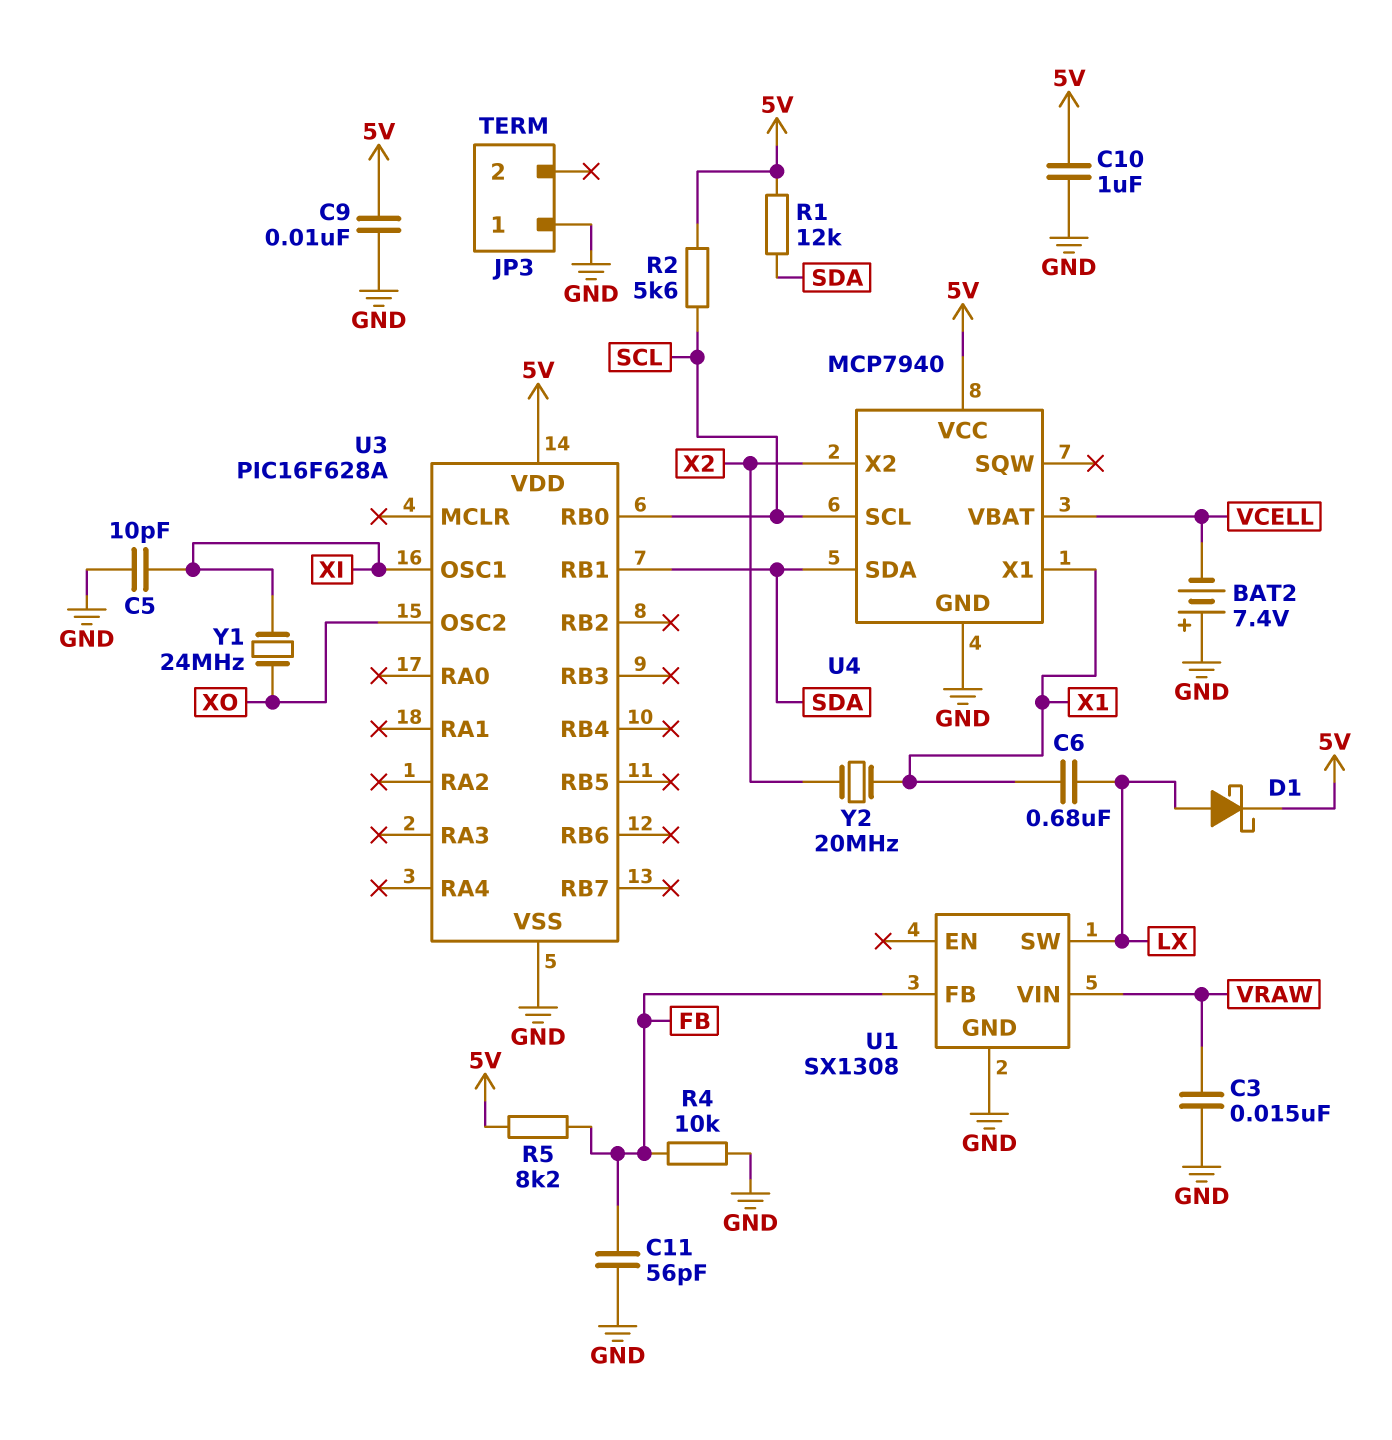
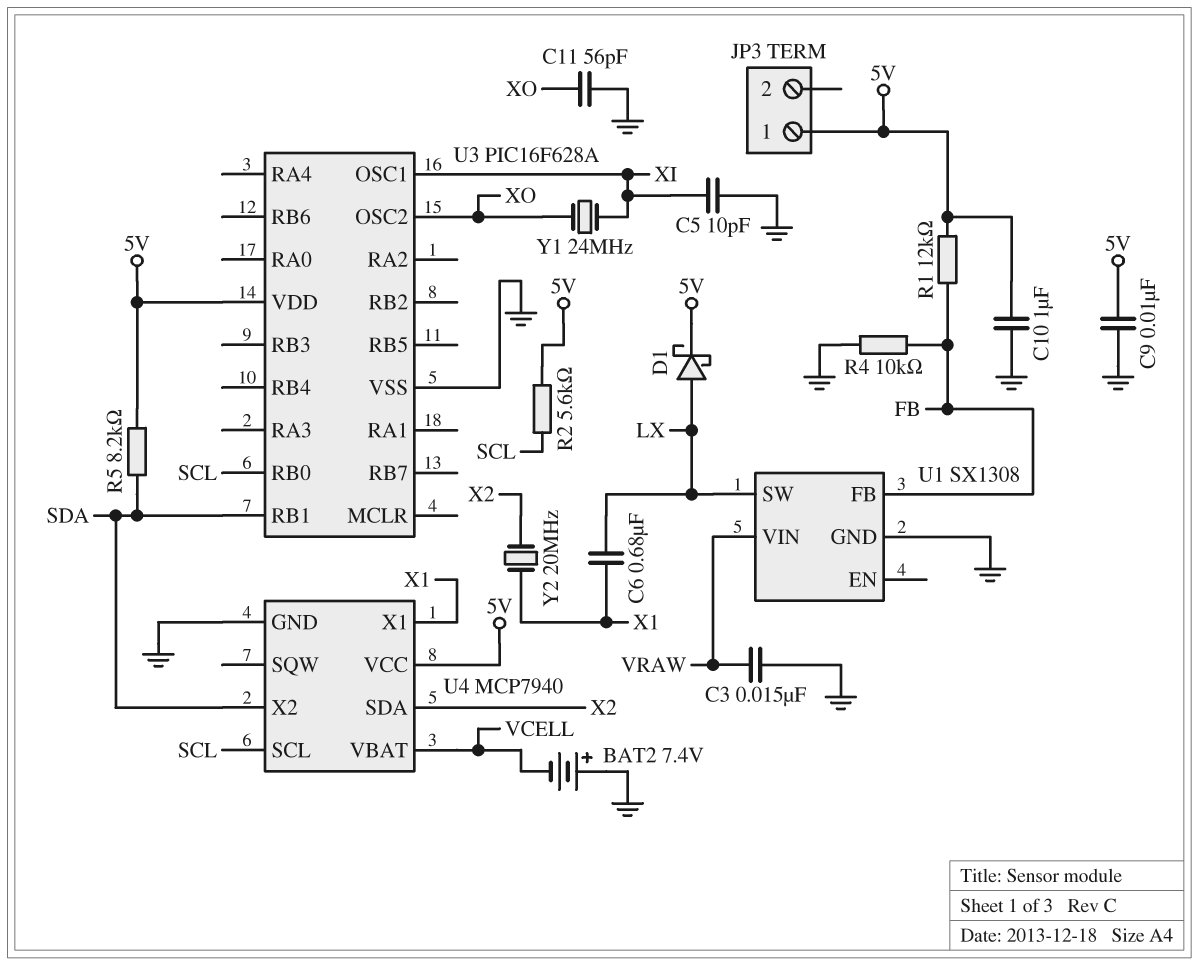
C11: 56pF (FB, GND) -> 56pF (GND, XO)
JP3 pin 1: GND -> 5V
R1: 12k (5V, SDA) -> 12k (5V, FB)
R5: 8.2k (5V, FB) -> 8.2k (5V, SDA)
U4 pin SDA: SDA -> X2
U4 pin X2: X2 -> SDA

